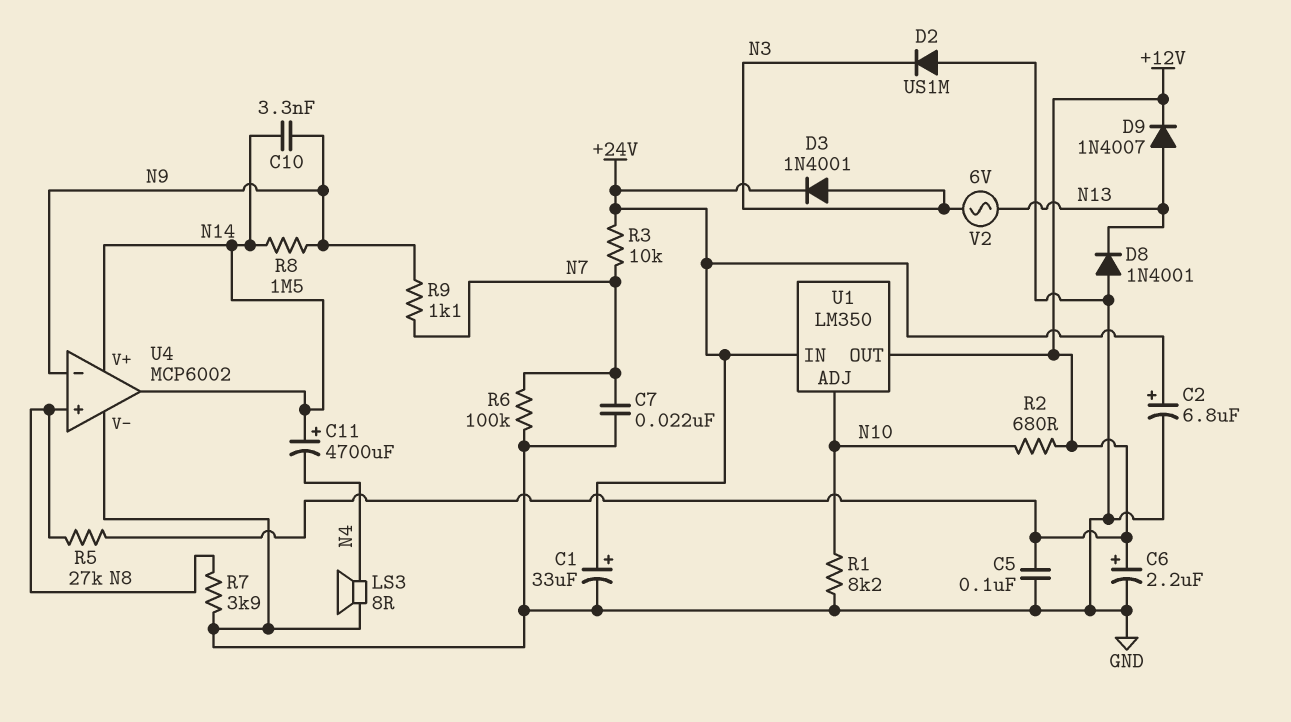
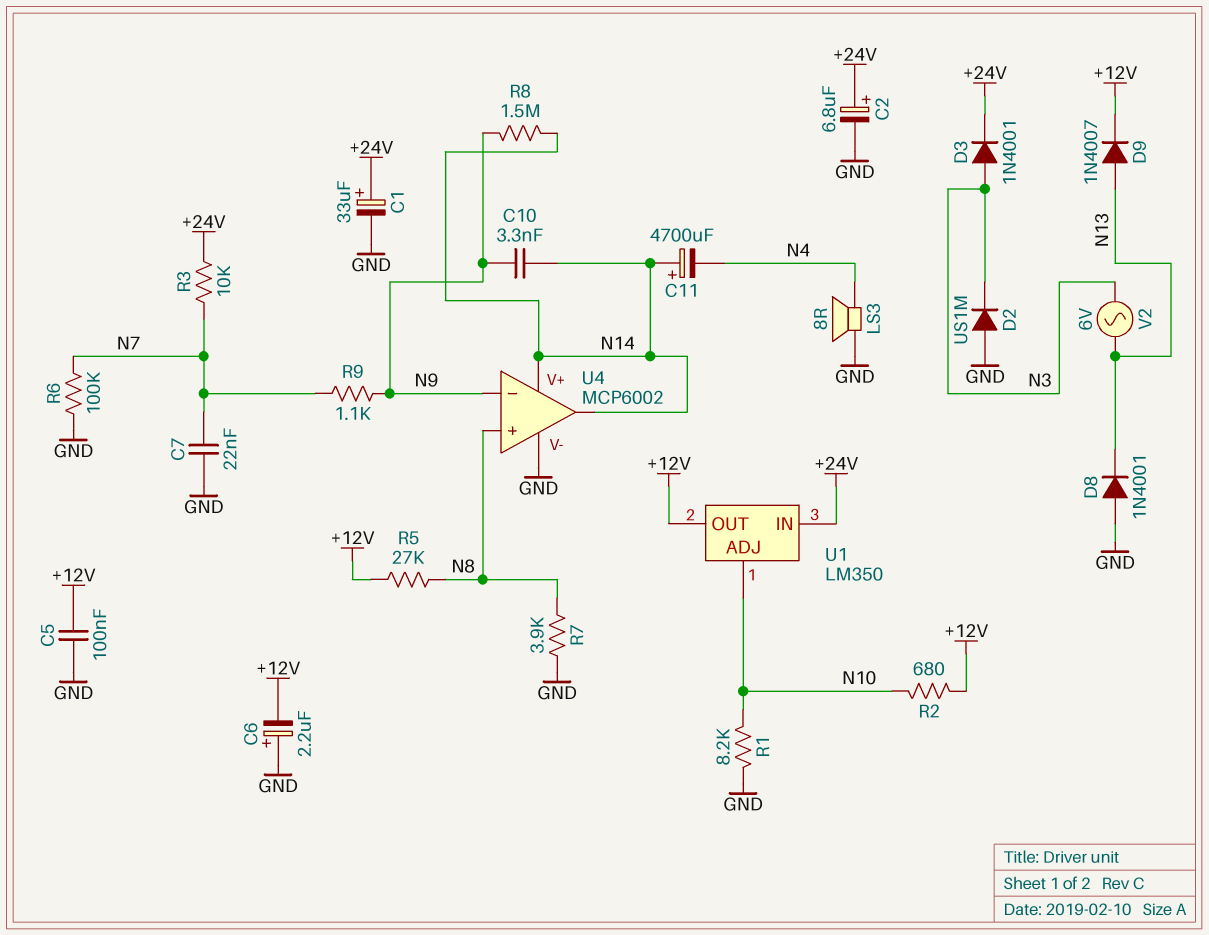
C6: 2.2uF (plus +12V, minus GND) -> 2.2uF (plus GND, minus +12V)

